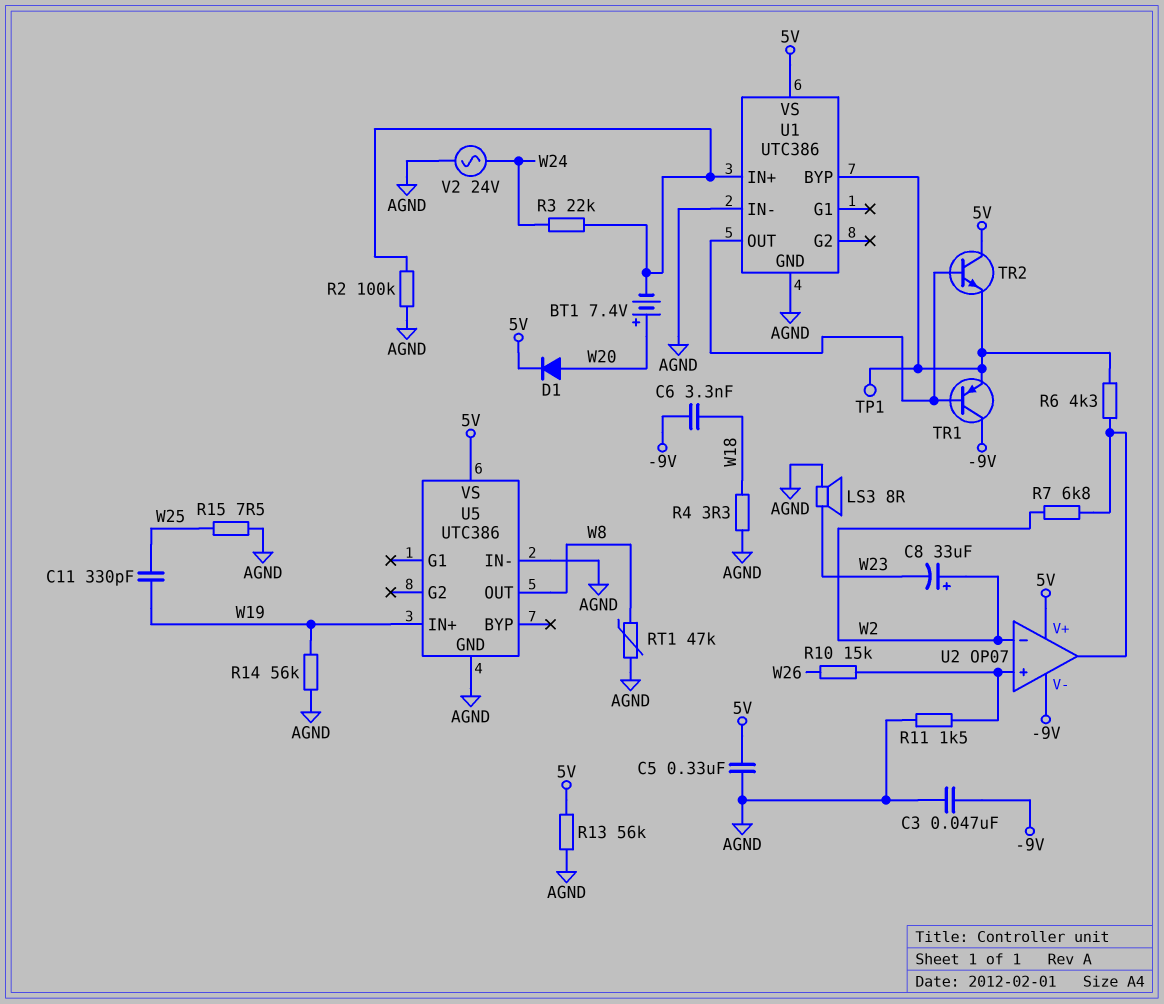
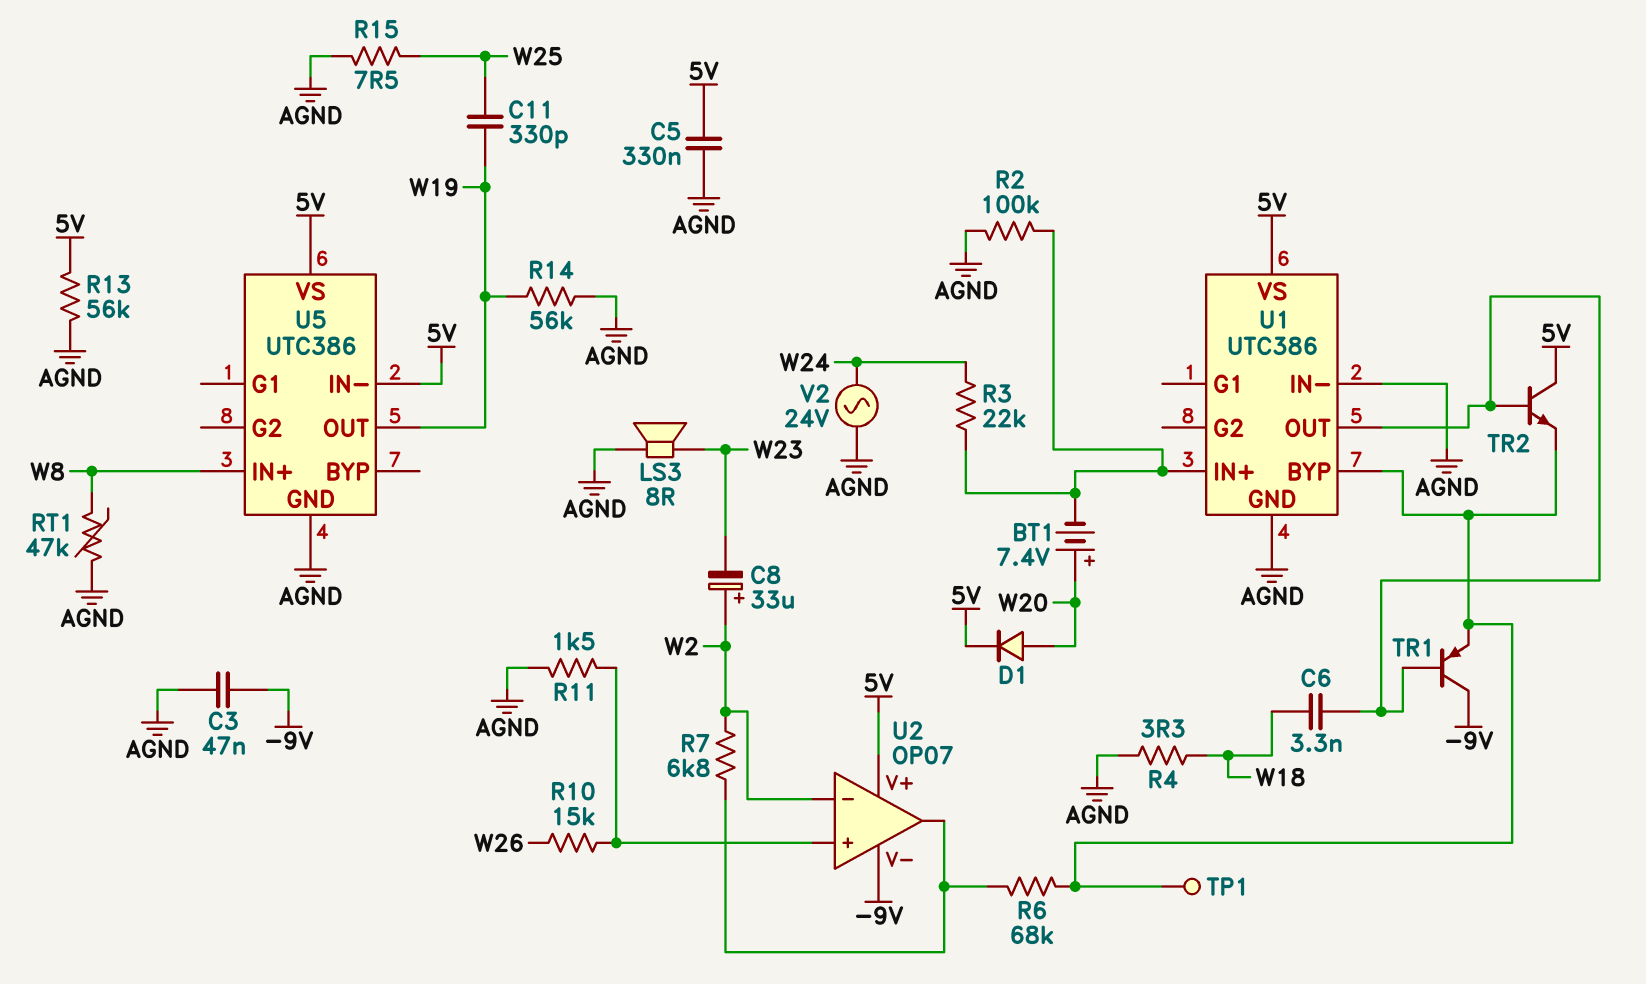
C6: 3.3nF (-9V, W18) -> 3.3nF (U1/OUT, W18)
R6: 4.3k (U1/BYP, U2/out) -> 68k (U1/BYP, U2/out)
U5 pin IN+: W19 -> W8
U5 pin IN-: AGND -> 5V
U5 pin OUT: W8 -> W19

